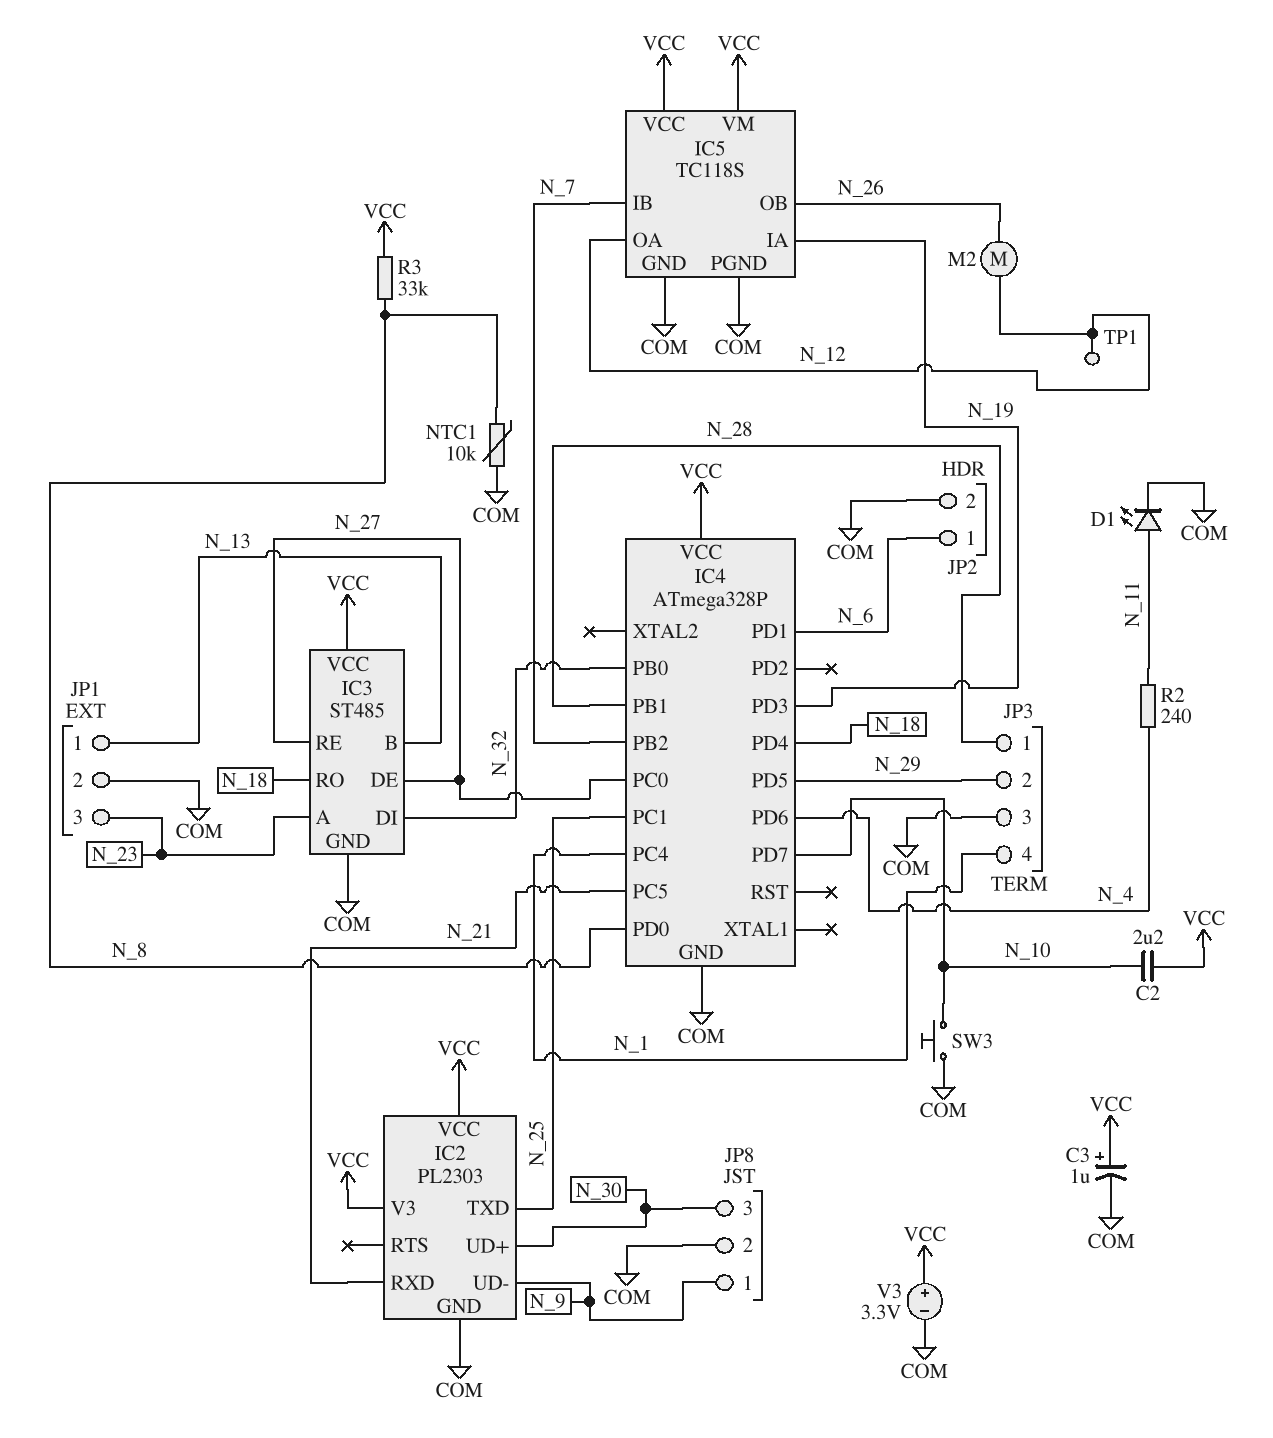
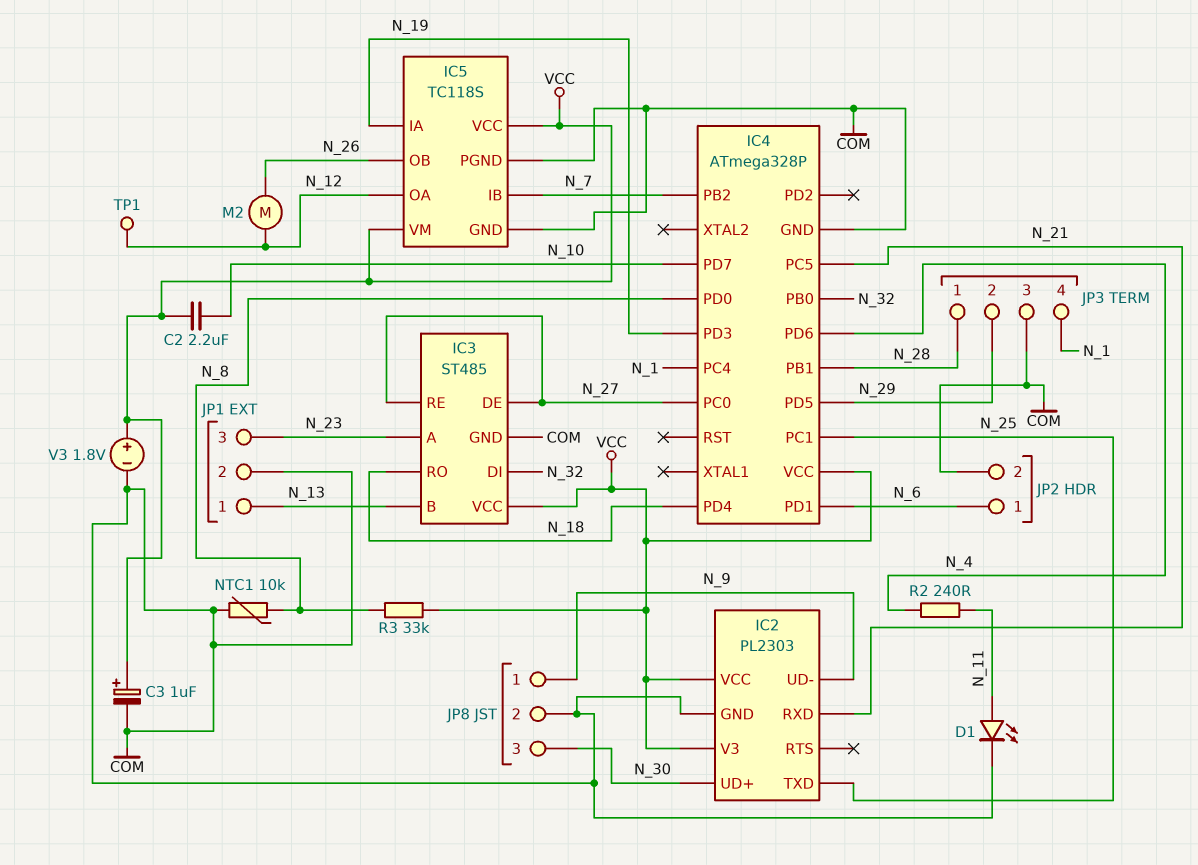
SW3: button (COM, N_10) -> none
V3: 3.3V (plus VCC, minus COM) -> 1.8V (plus VCC, minus COM)

